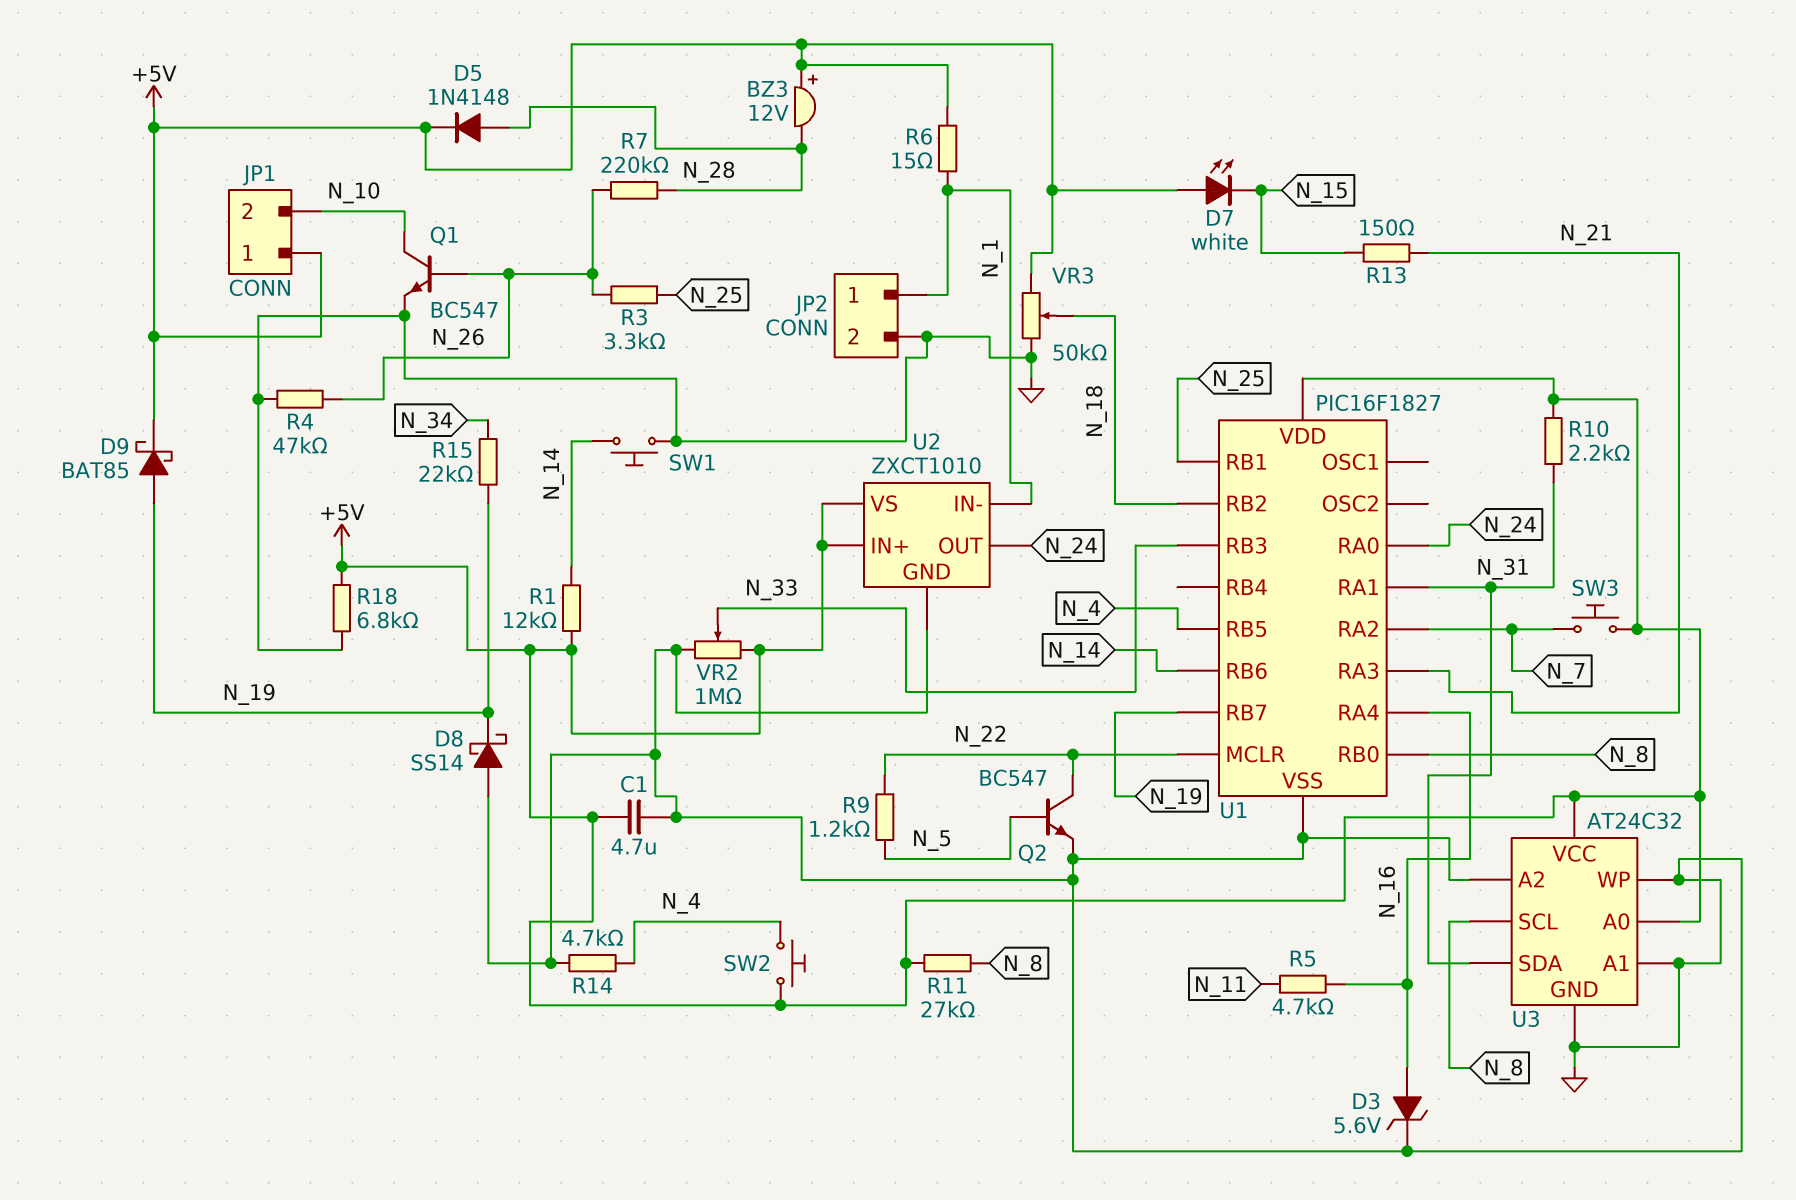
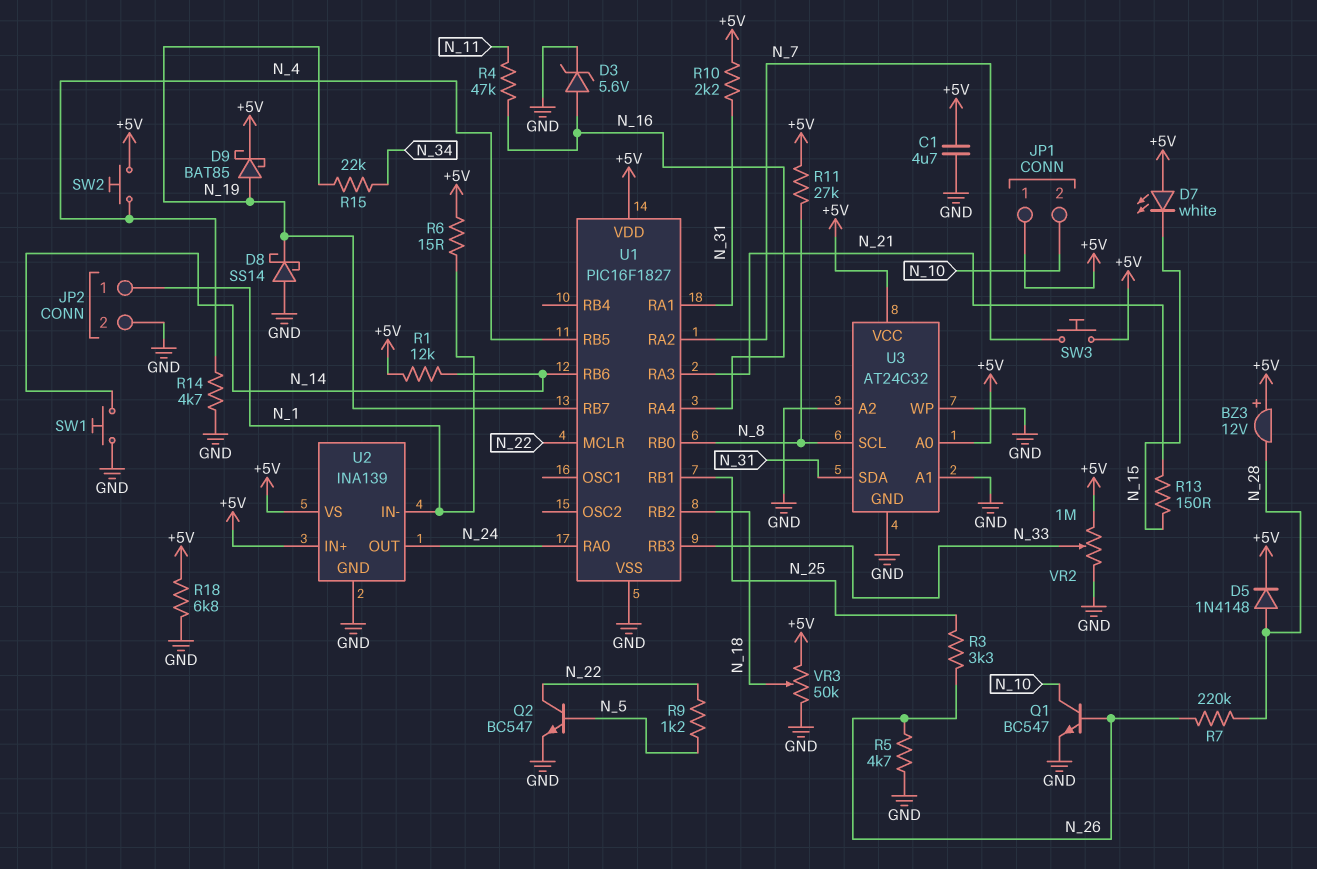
R4: 47k (GND, N_26) -> 47k (N_11, N_16)
R5: 4.7k (N_11, N_16) -> 4.7k (GND, N_26)
U2: ZXCT1010 -> INA139

